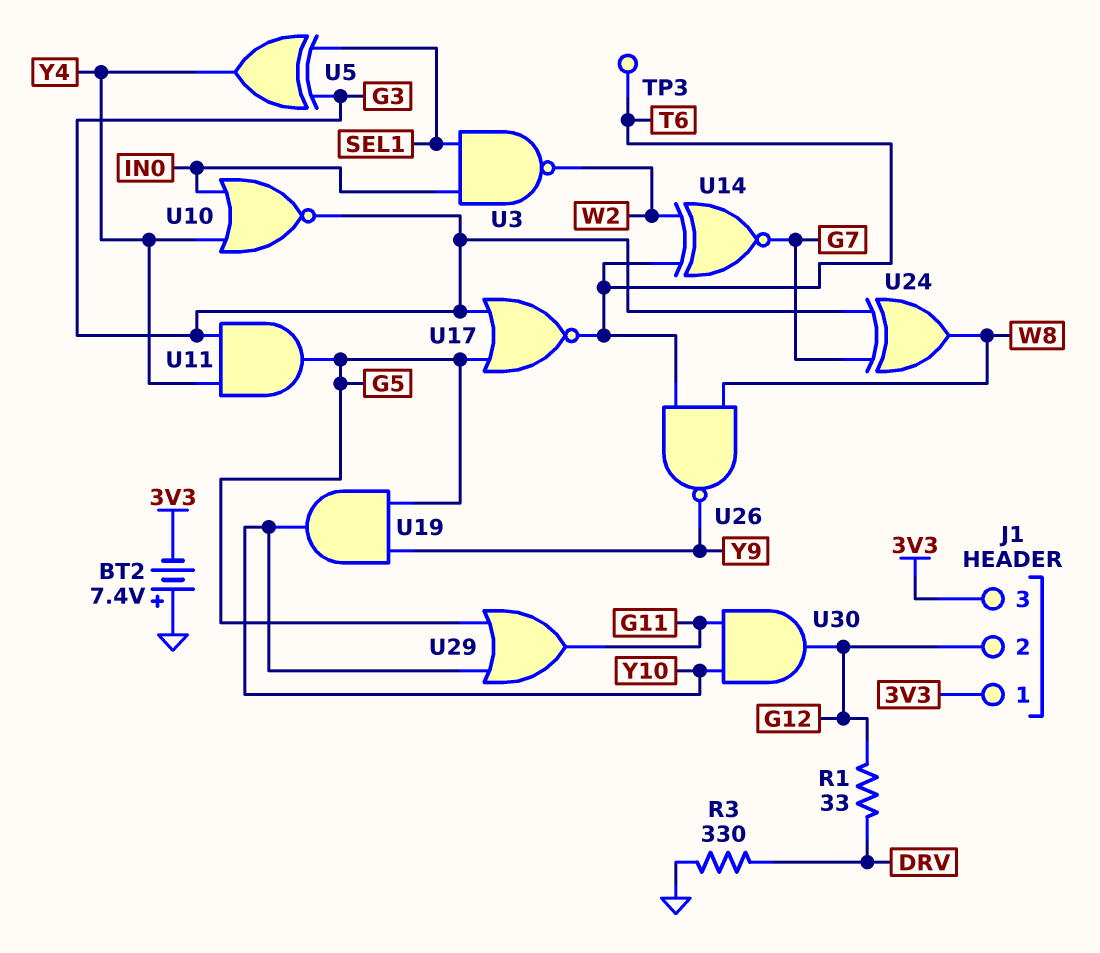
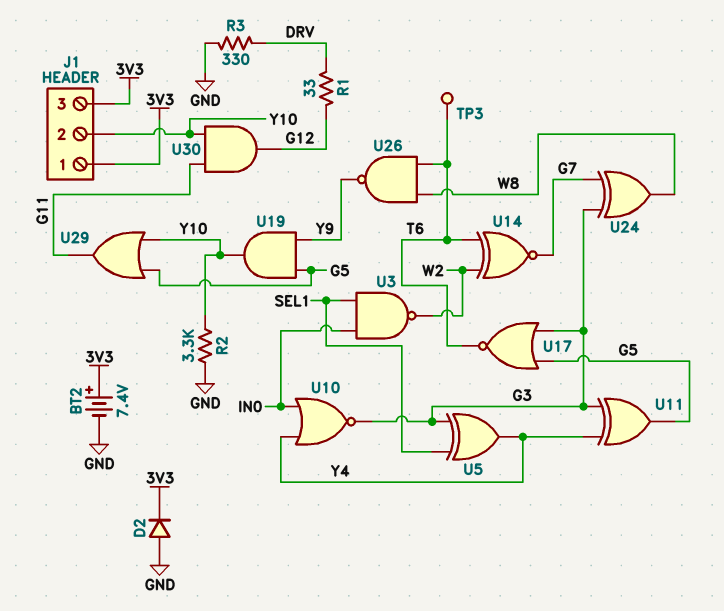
BT2: 7.4V (plus GND, minus 3V3) -> 7.4V (plus 3V3, minus GND)
D2: none -> diode (A GND, K 3V3)
J1 pin 2: G12 -> Y10
R2: none -> 3.3k (GND, Y10)
U11: AND (in G3, in Y4, out G5) -> XOR (in G3, in Y4, out G5)

